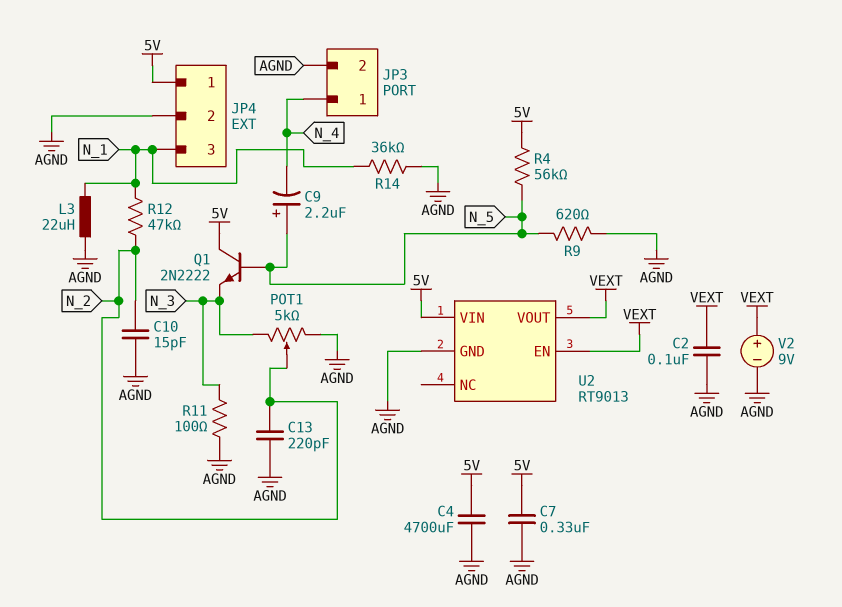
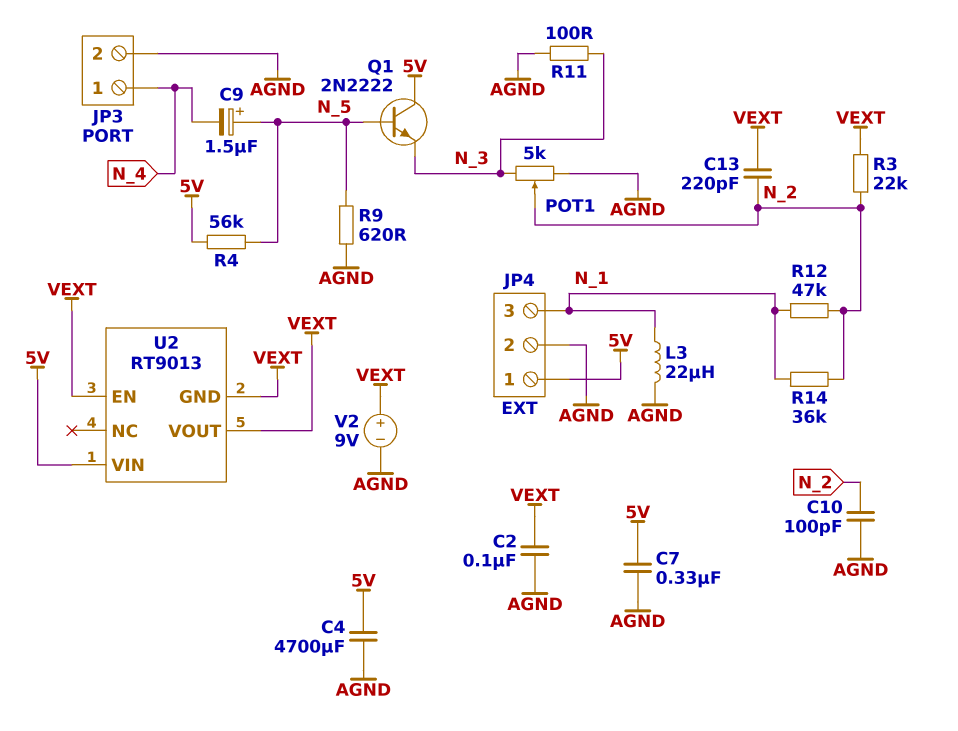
C9: 2.2uF (plus N_5, minus N_4) -> 1.5uF (plus N_5, minus N_4)
C10: 15pF (AGND, N_2) -> 100pF (AGND, N_2)
C13: 220pF (AGND, N_2) -> 220pF (N_2, VEXT)
R3: none -> 22k (N_2, VEXT)
R14: 36k (AGND, N_1) -> 36k (N_1, N_2)
U2 pin GND: AGND -> VEXT

